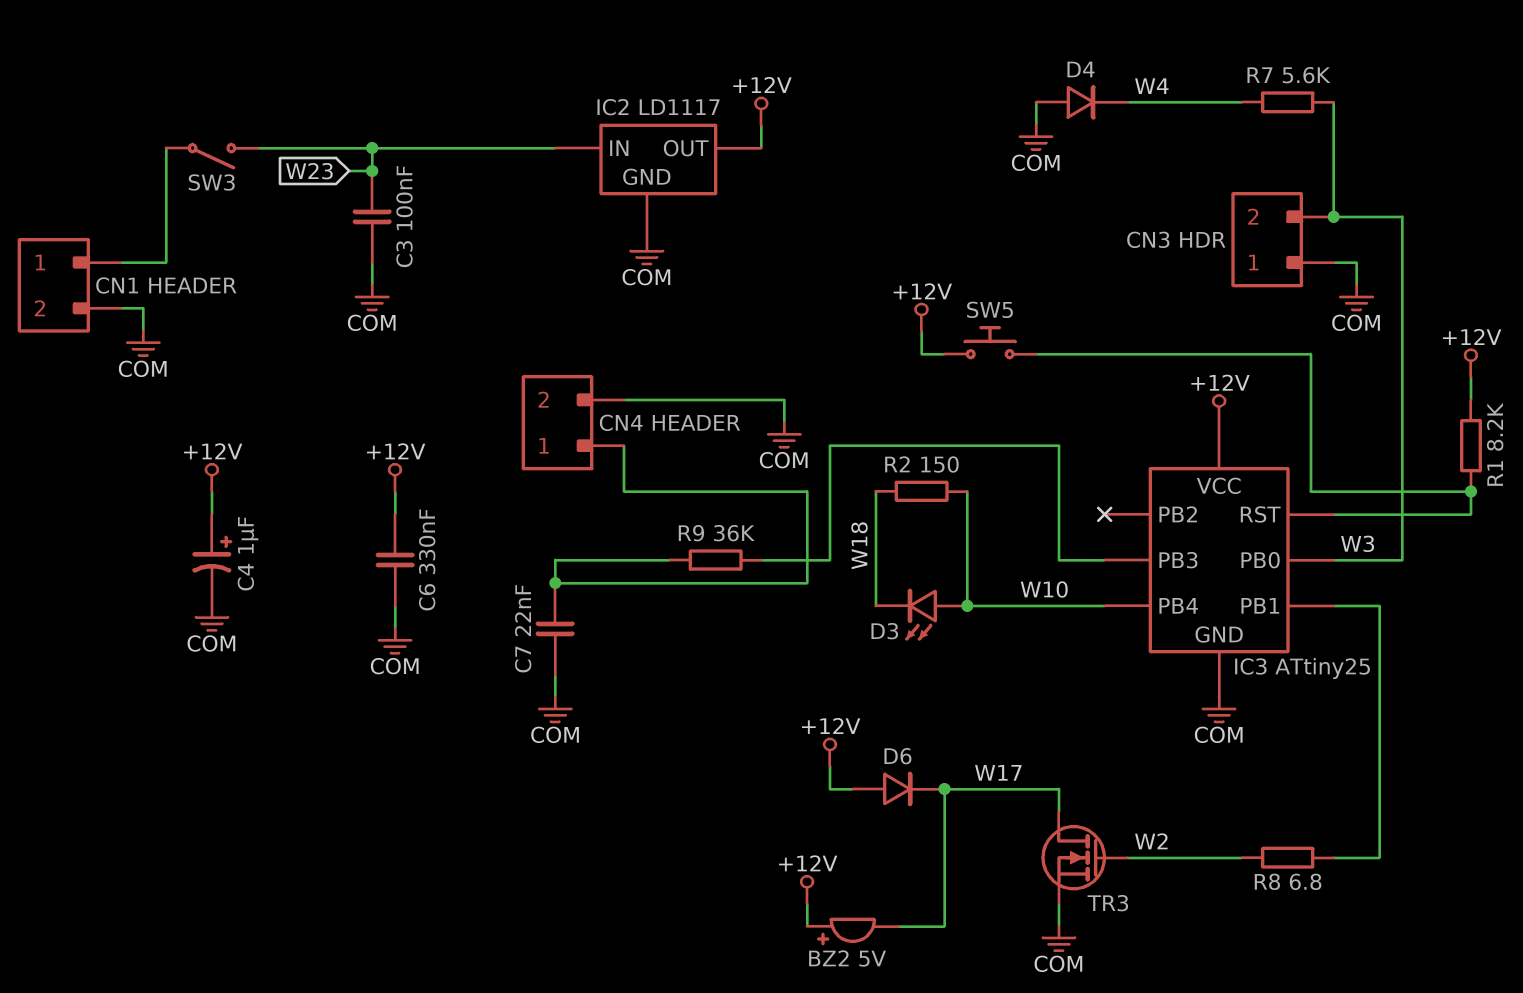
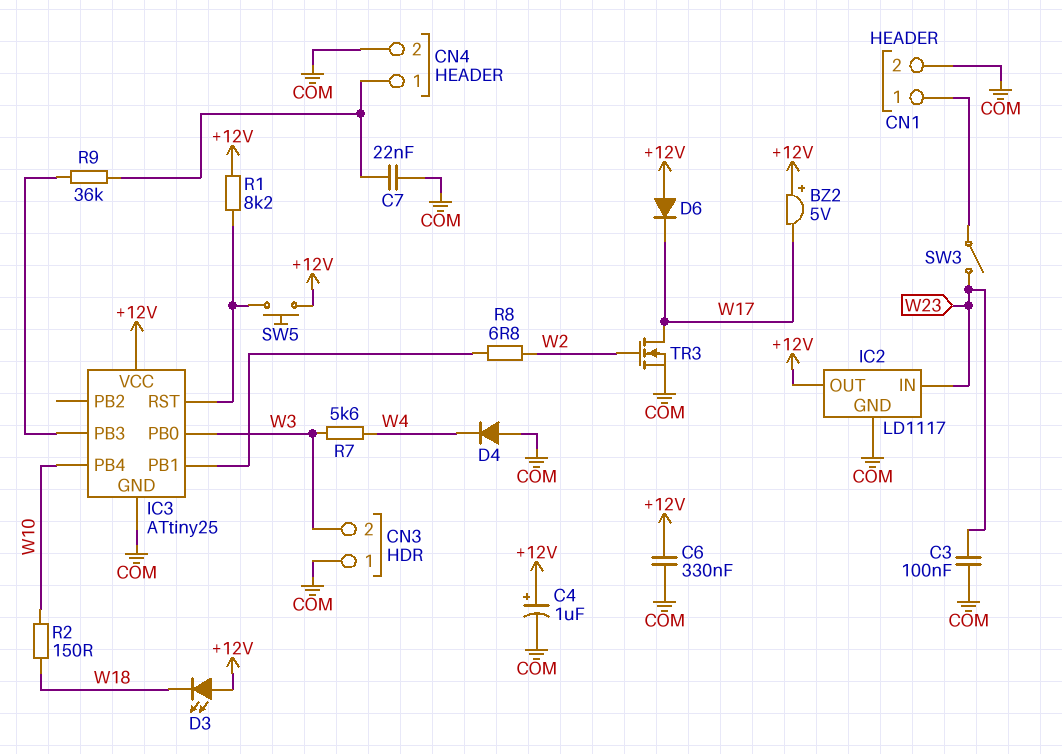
D3: LED (A W10, K W18) -> LED (A +12V, K W18)

